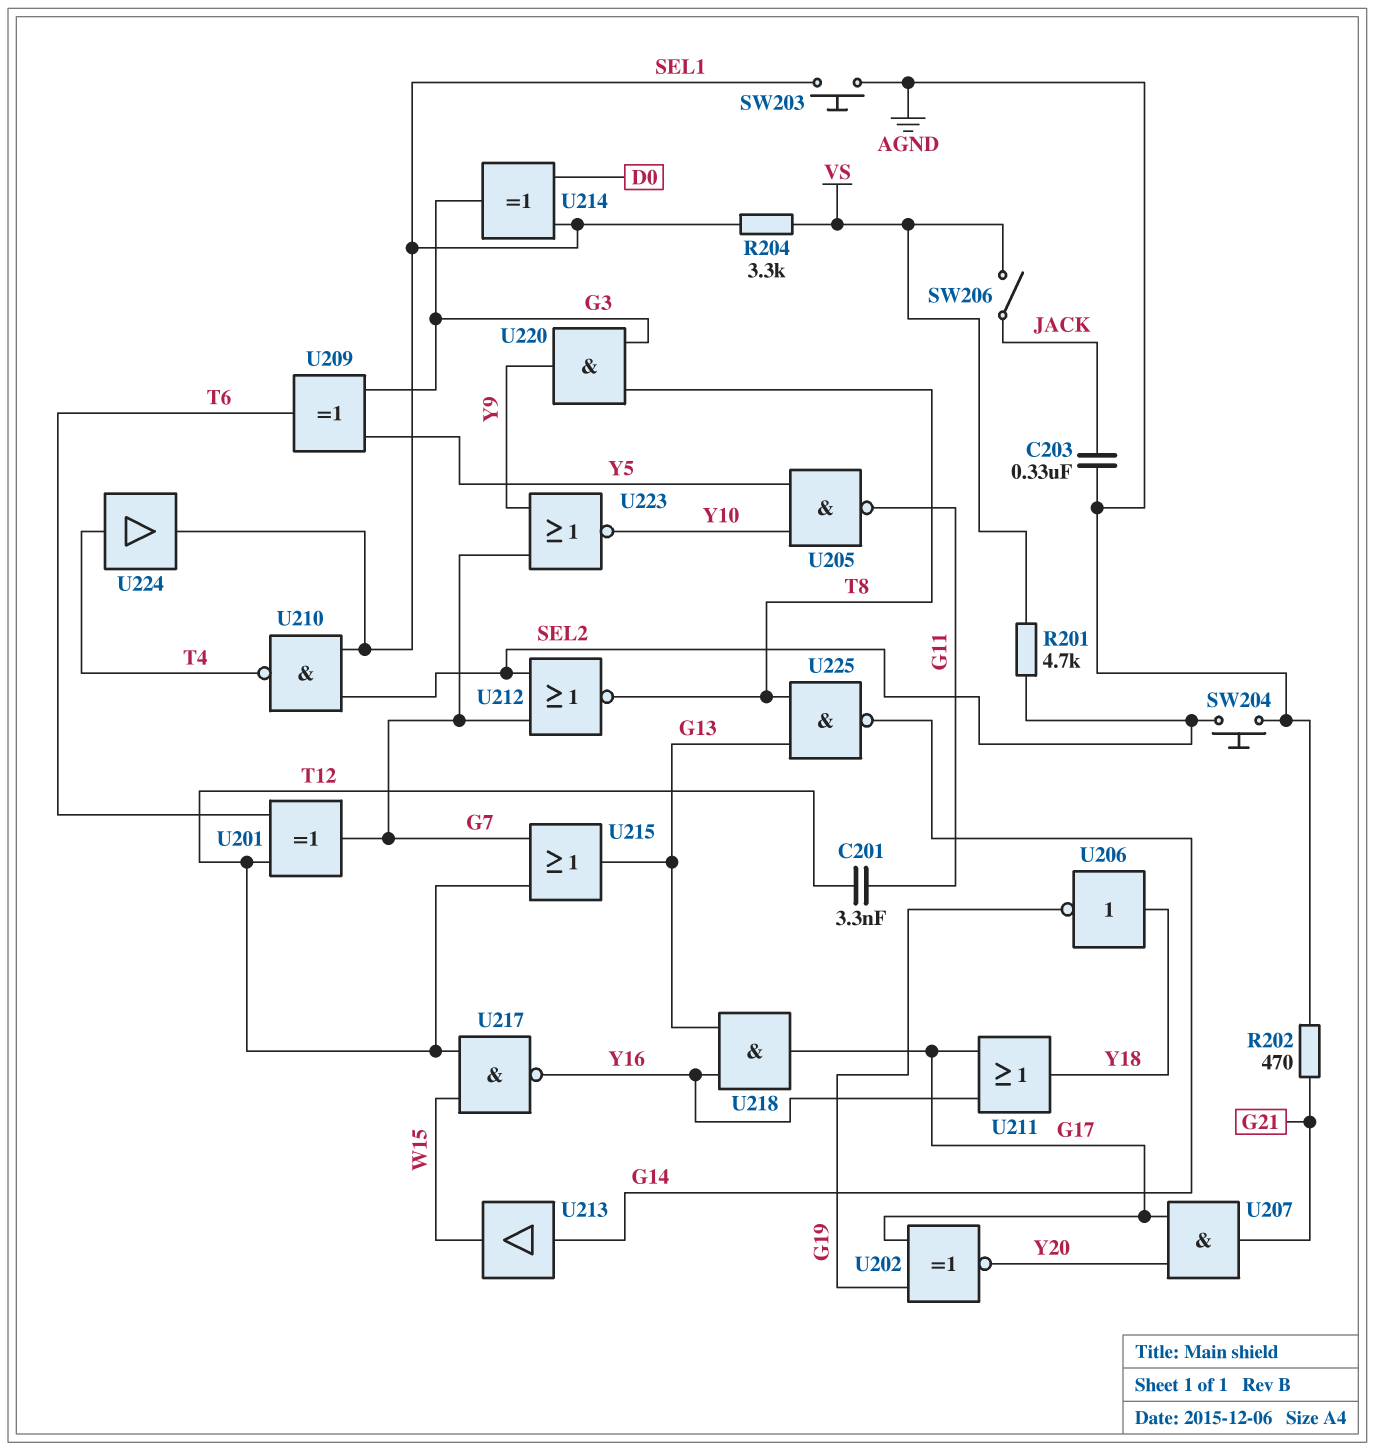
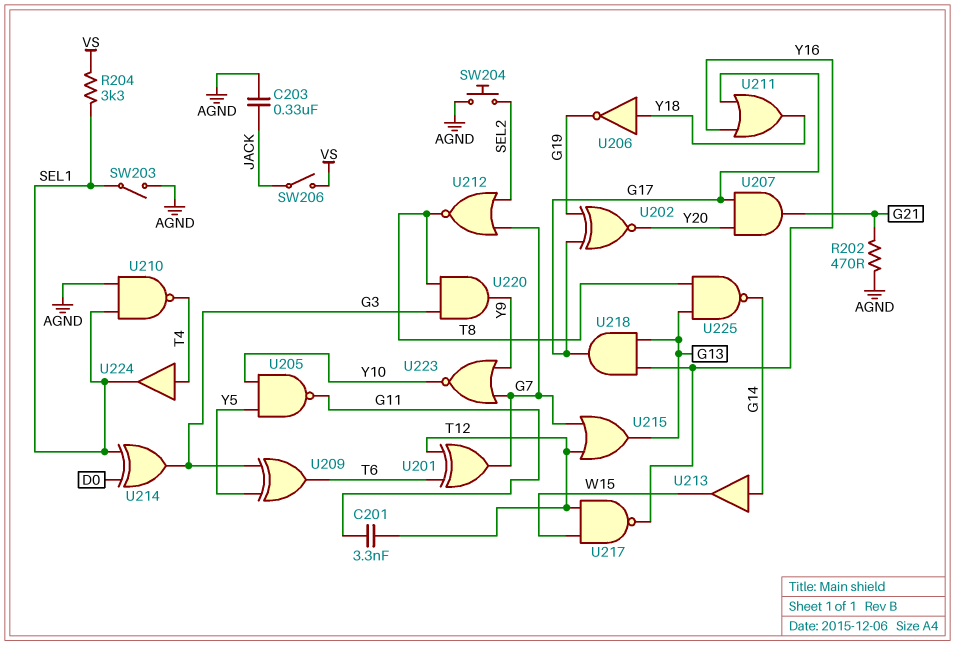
R201: 4.7k (SEL2, VS) -> none
SW203: button (AGND, SEL1) -> switch (AGND, SEL1)
U210: NAND (in SEL1, in SEL2, out T4) -> NAND (in AGND, in SEL1, out T4)

